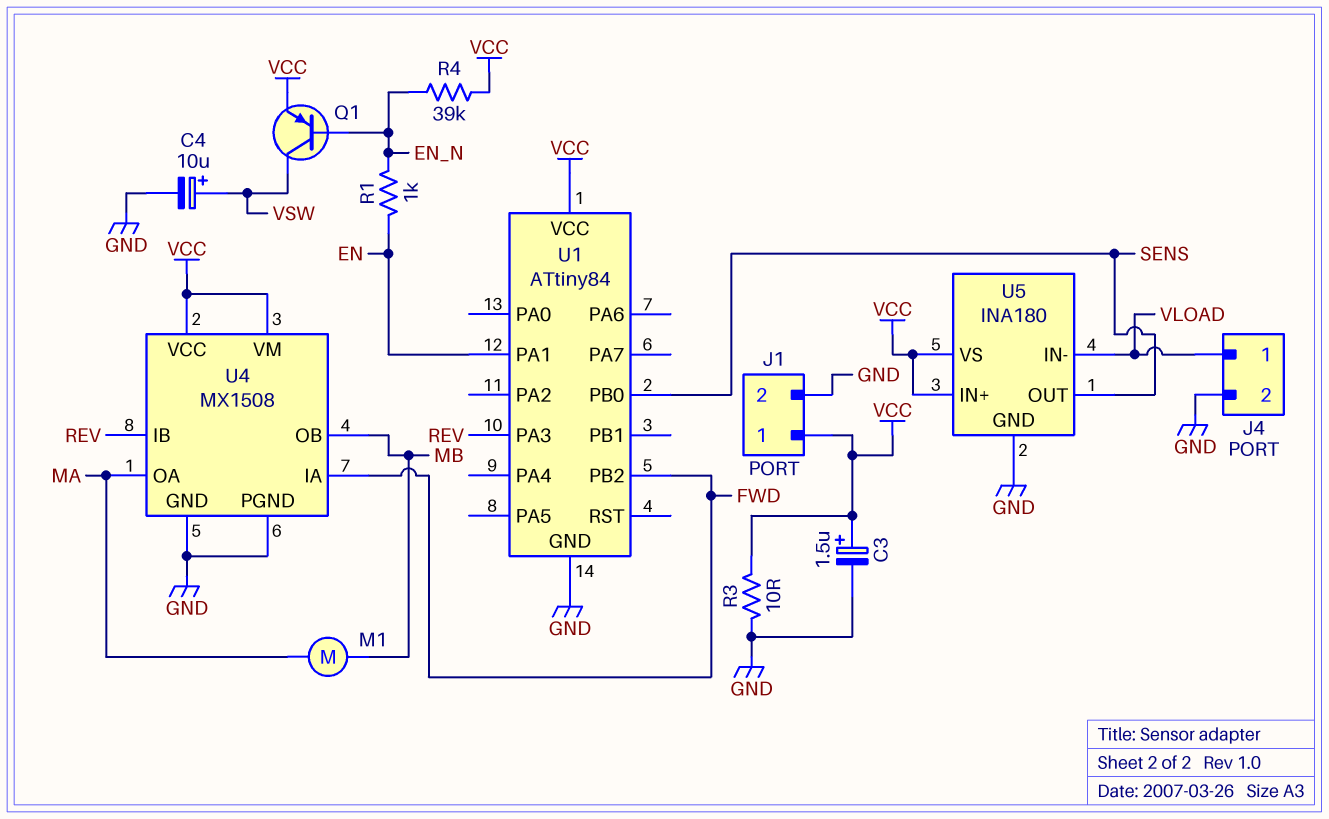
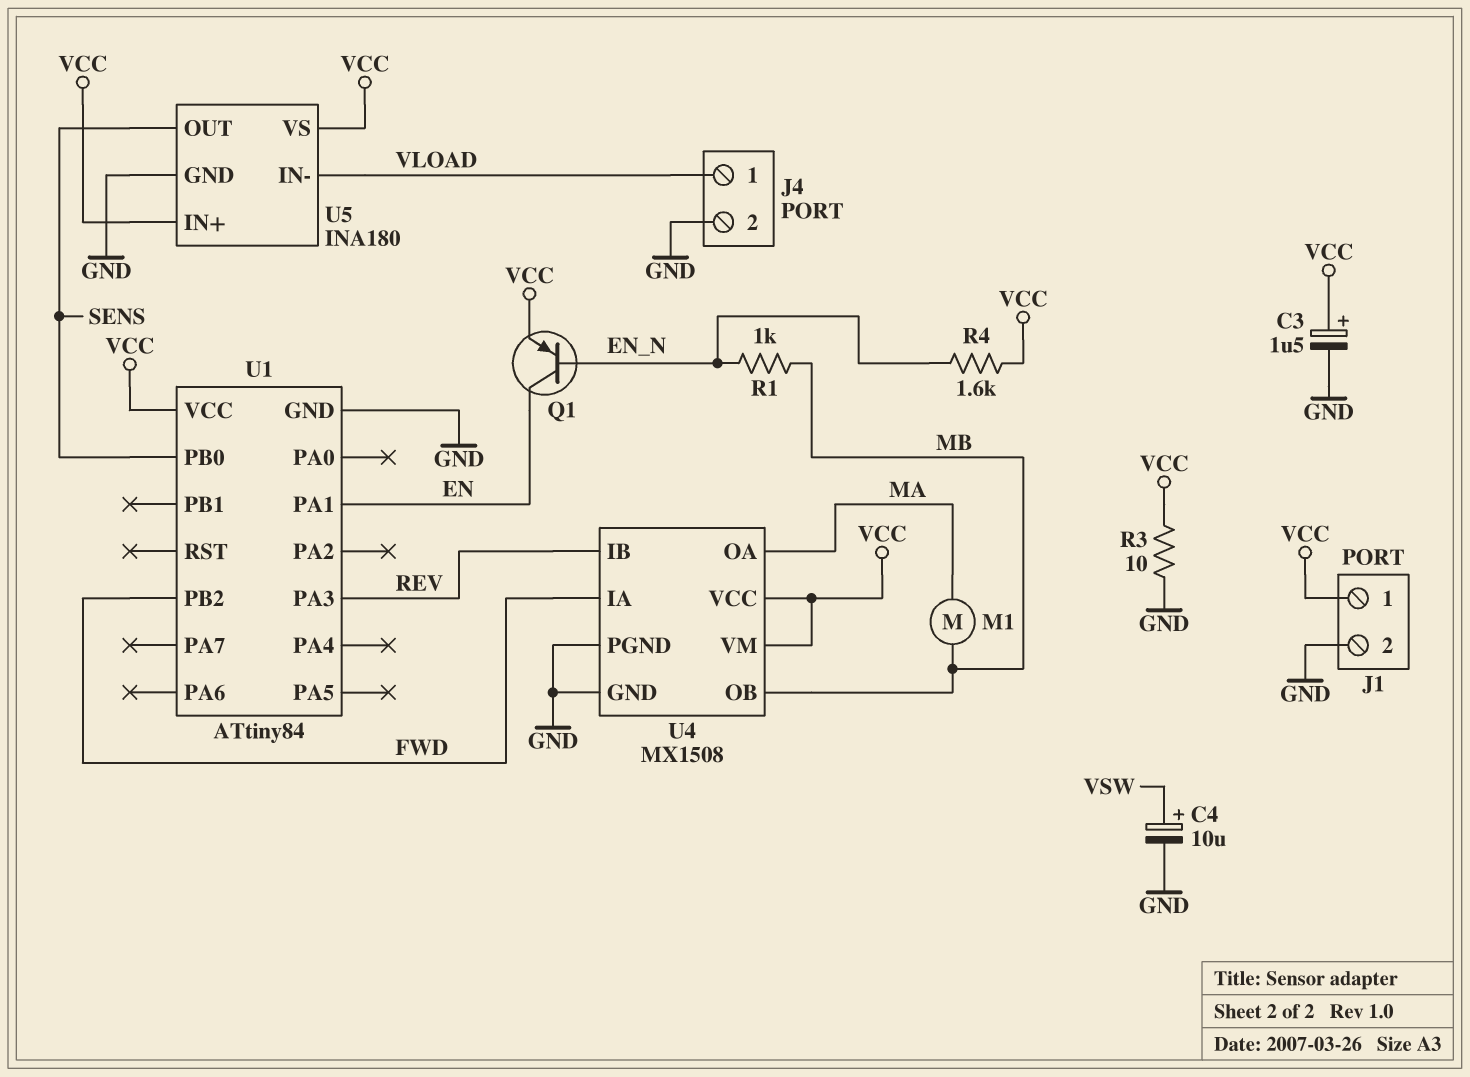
Q1: PNP (B EN_N, C VSW, E VCC) -> PNP (B EN_N, C EN, E VCC)
R1: 1k (EN, EN_N) -> 1k (EN_N, MB)
R4: 39k (EN_N, VCC) -> 1.6k (EN_N, VCC)

